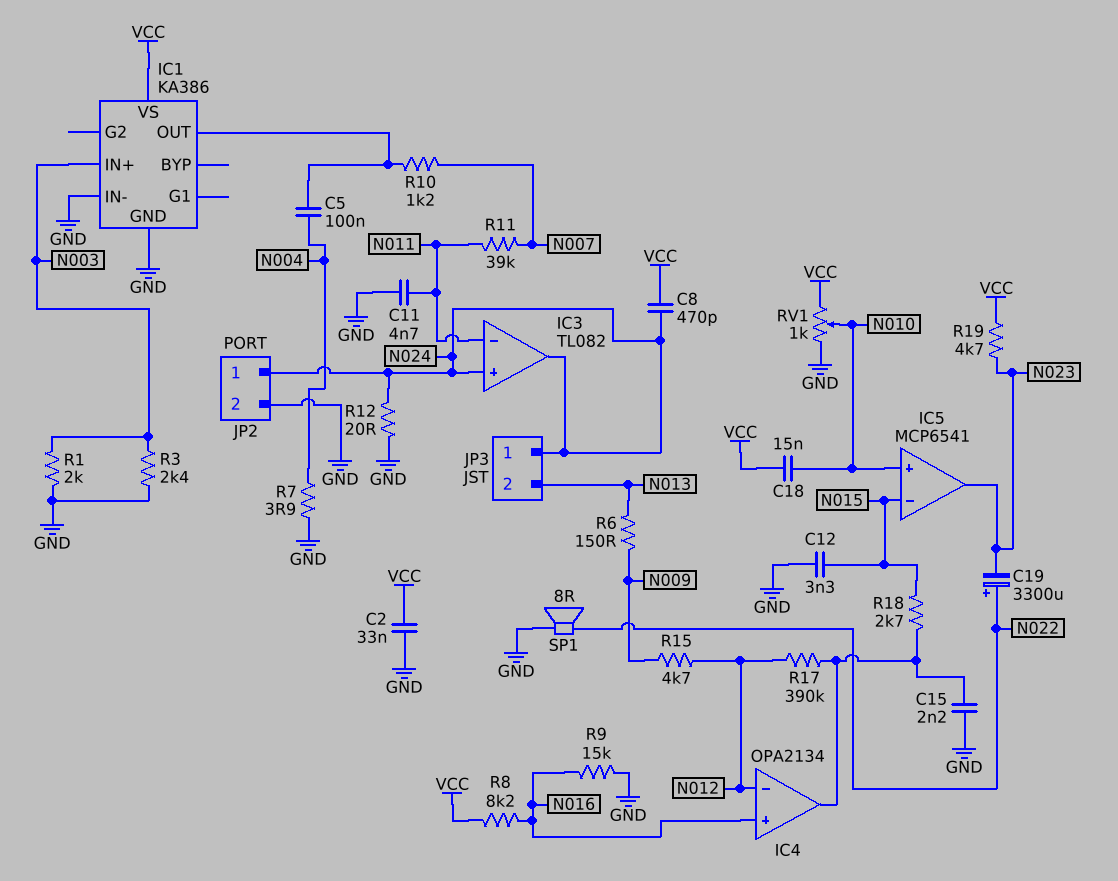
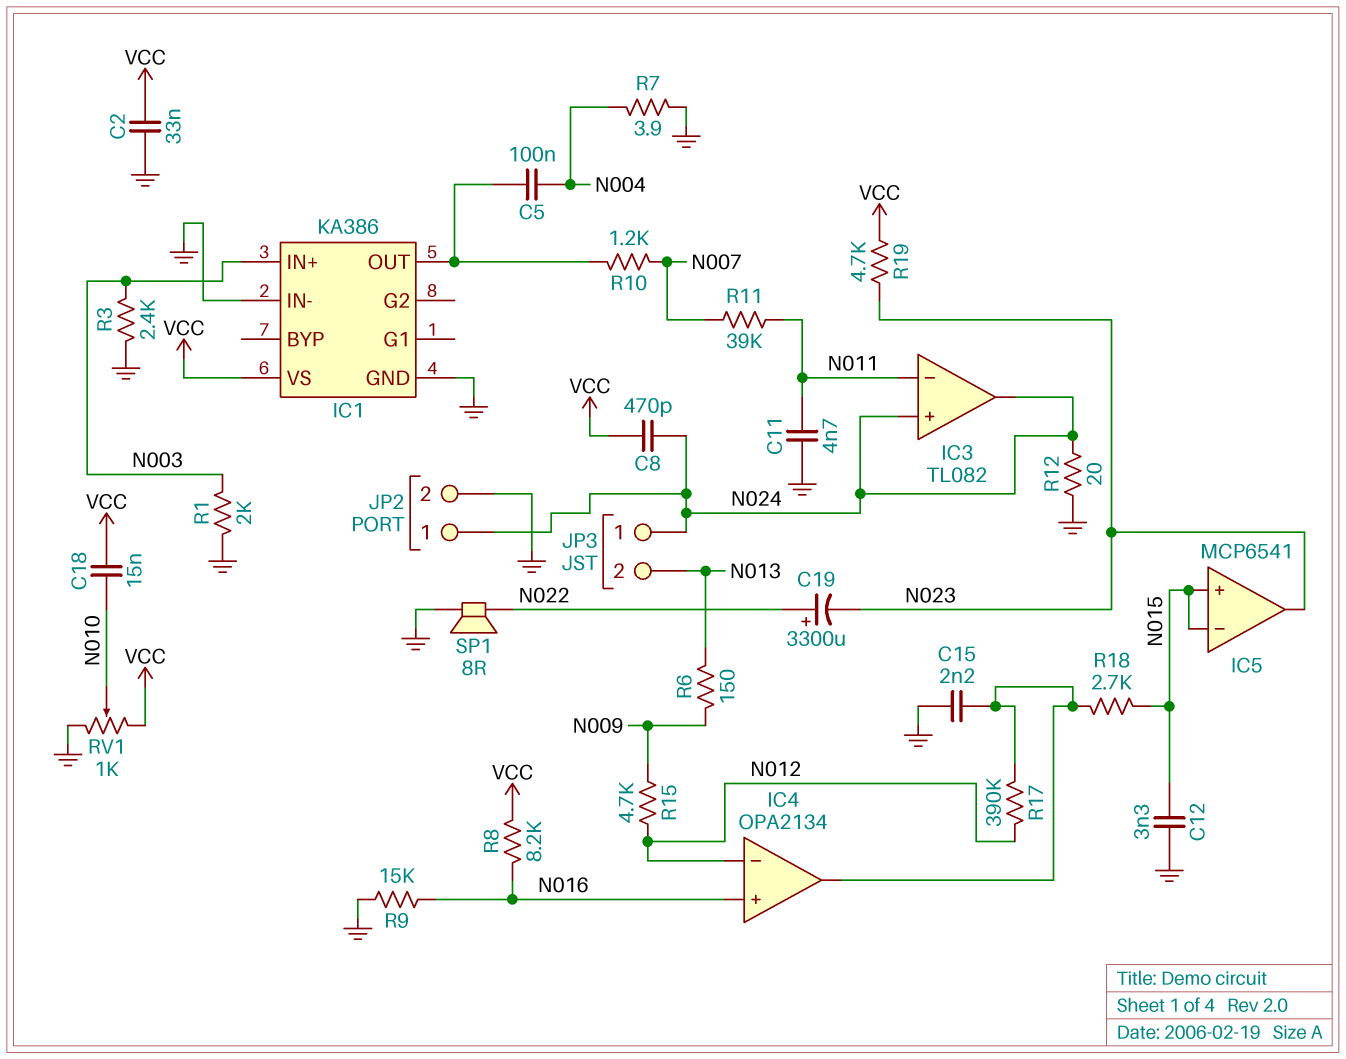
IC5 pin in+: N010 -> N015

